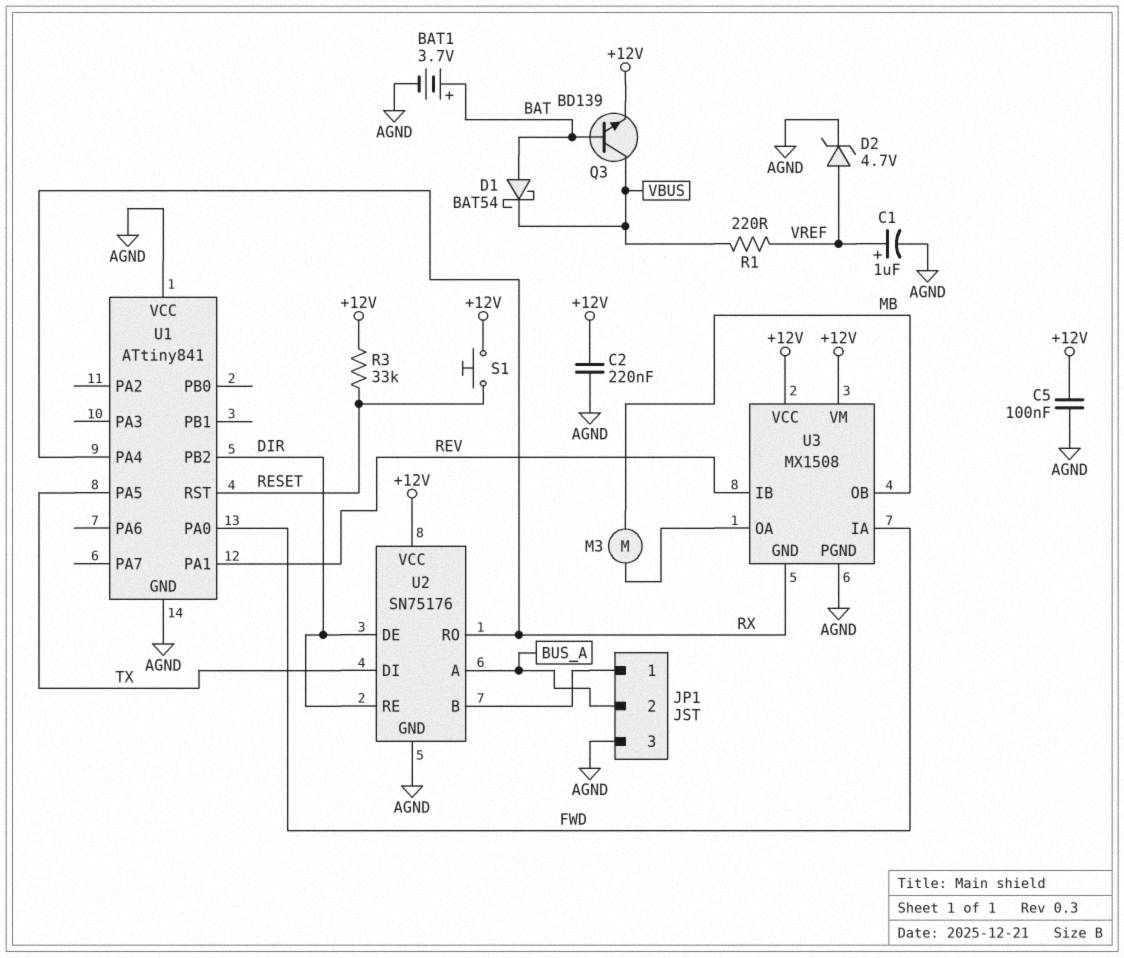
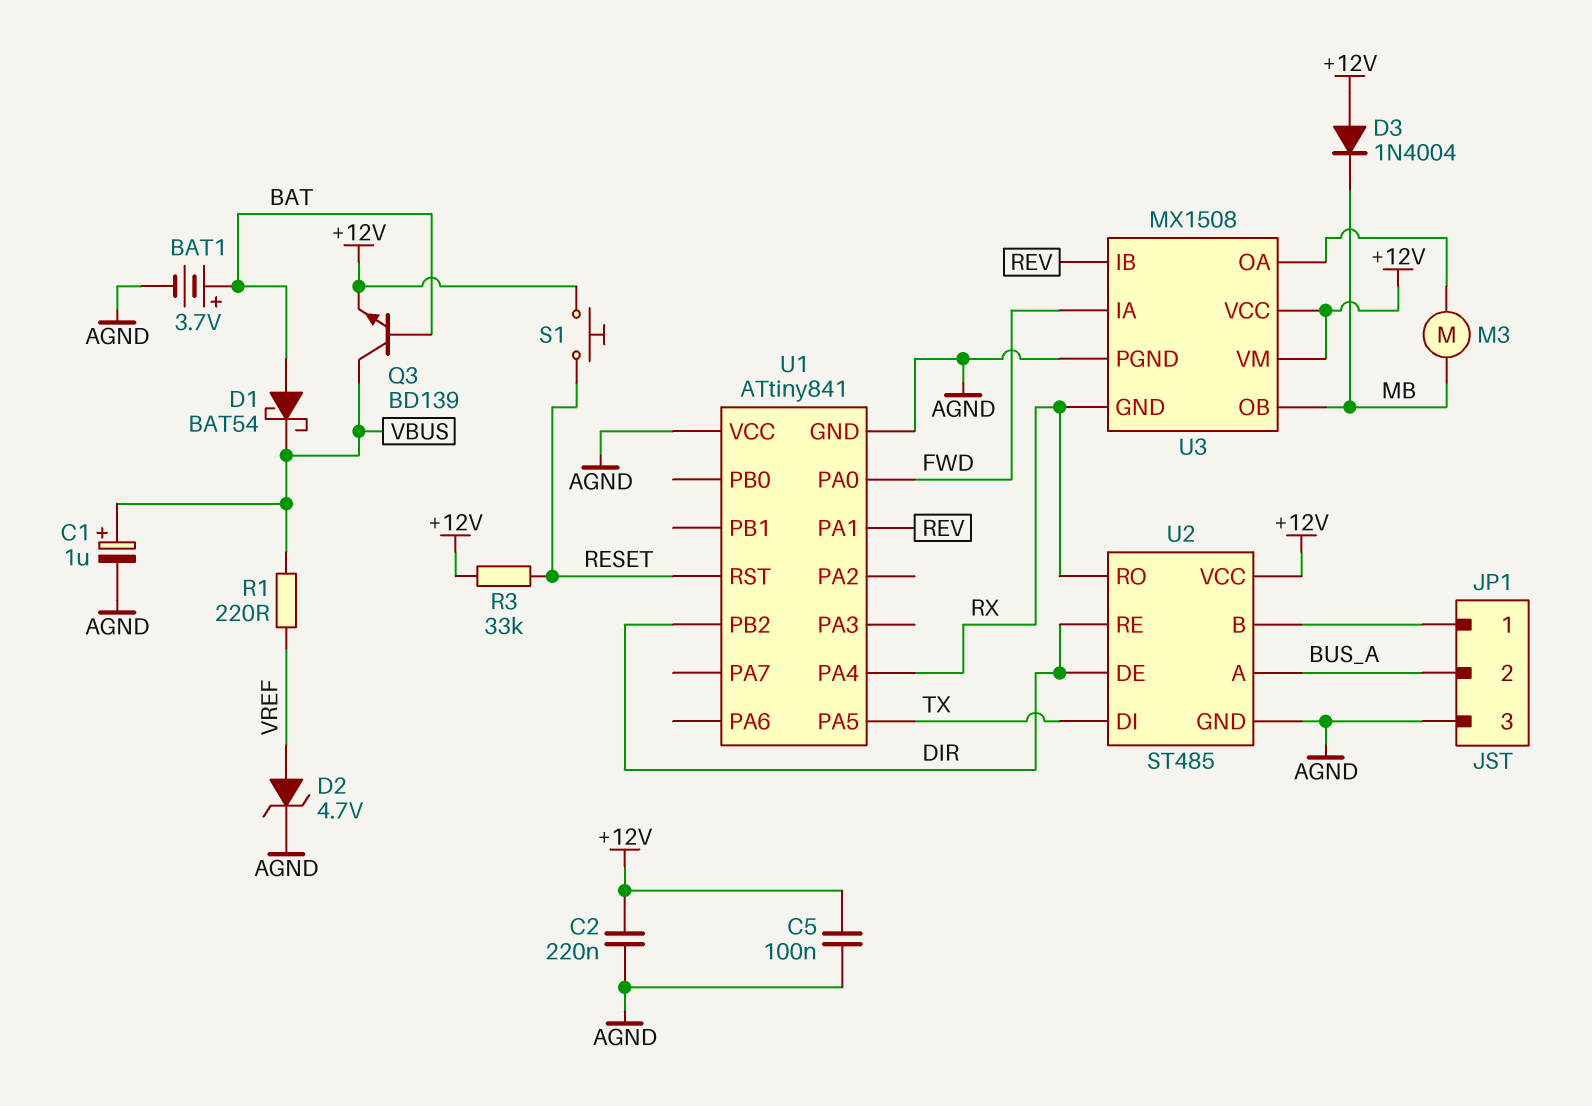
C1: 1uF (plus VREF, minus AGND) -> 1uF (plus VBUS, minus AGND)
D3: none -> diode 1N4004 (A +12V, K MB)
U2: SN75176 -> ST485

